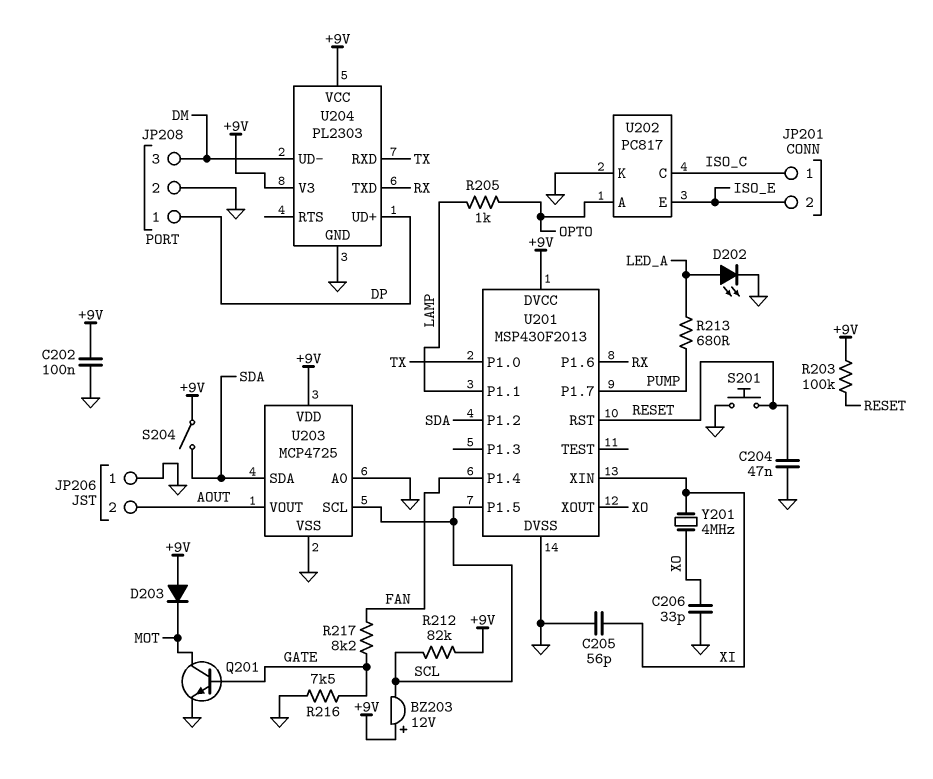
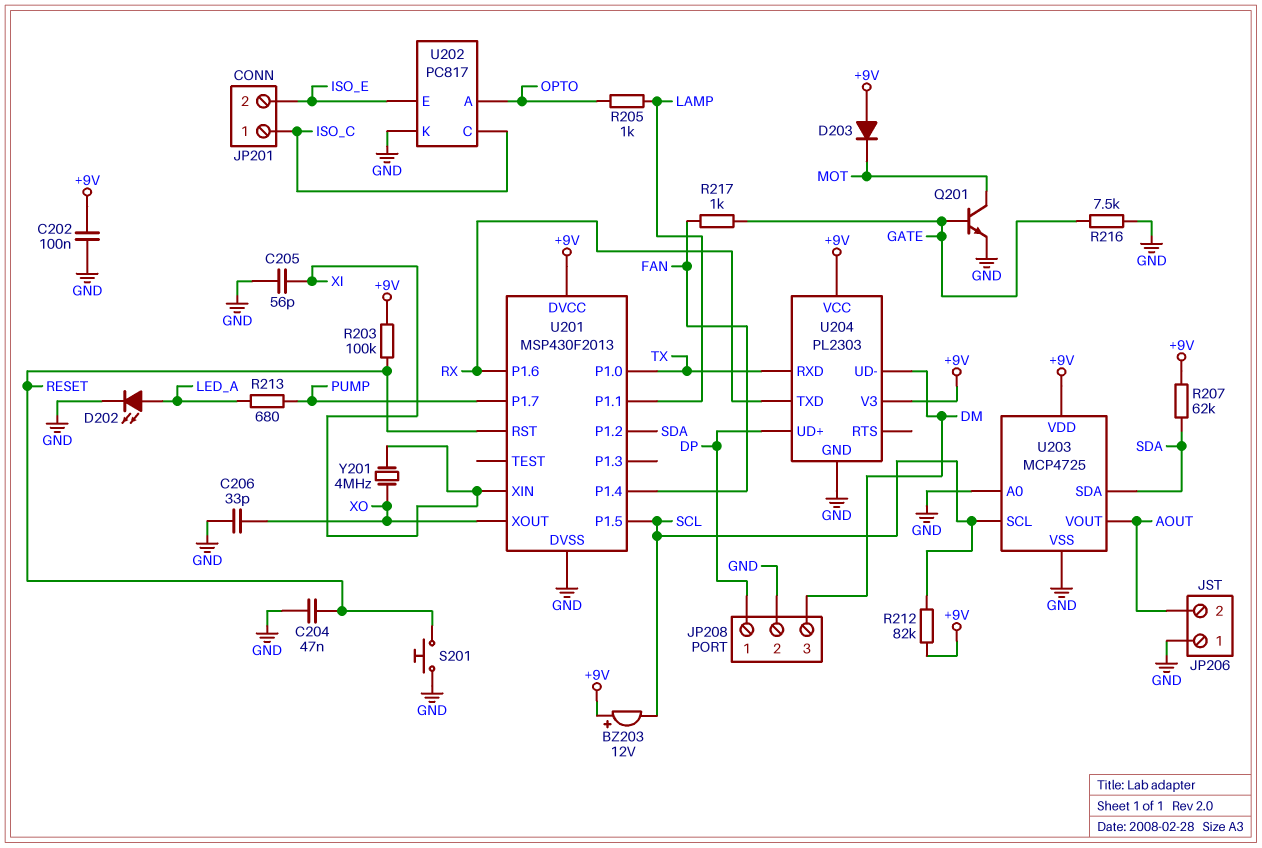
R207: none -> 62k (+9V, SDA)
R217: 8.2k (FAN, GATE) -> 1k (FAN, GATE)
S204: switch (+9V, SDA) -> none

